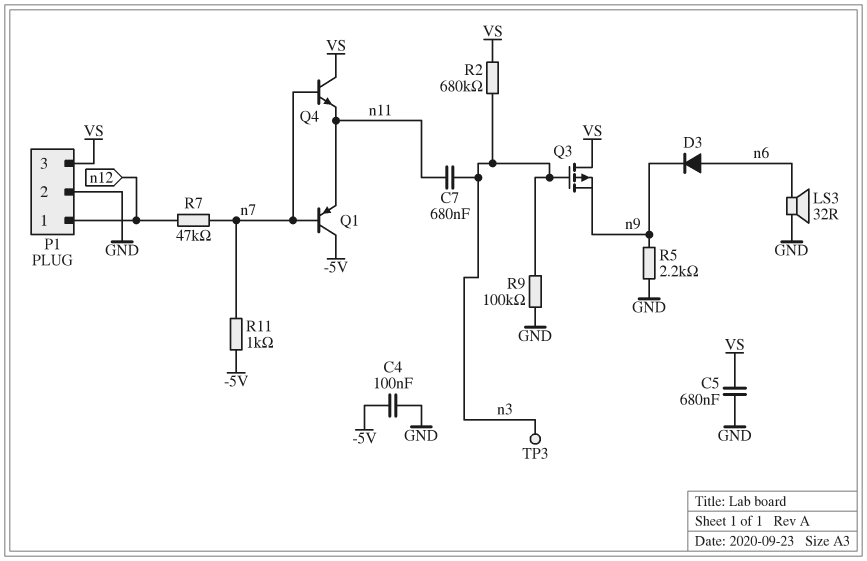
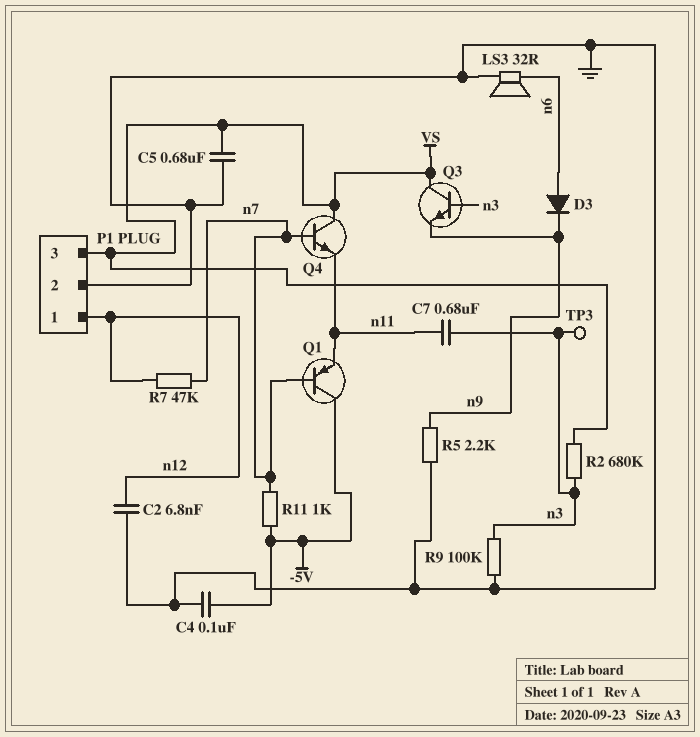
C2: none -> 6.8nF (GND, n12)
Q3: PMOS (G n3, D VS, S n9) -> NPN (B n3, C VS, E n9)

